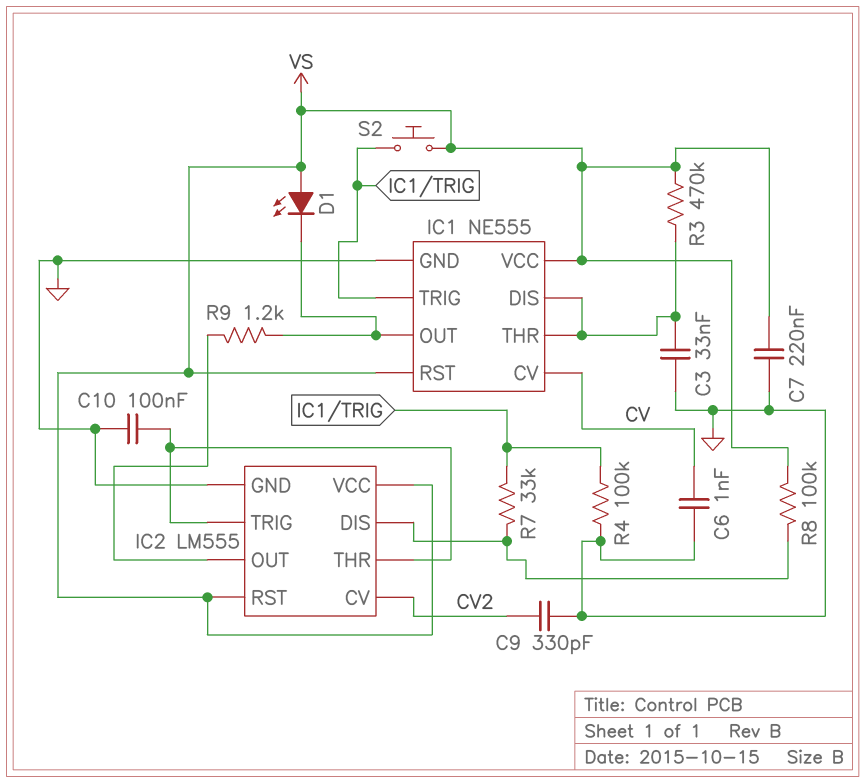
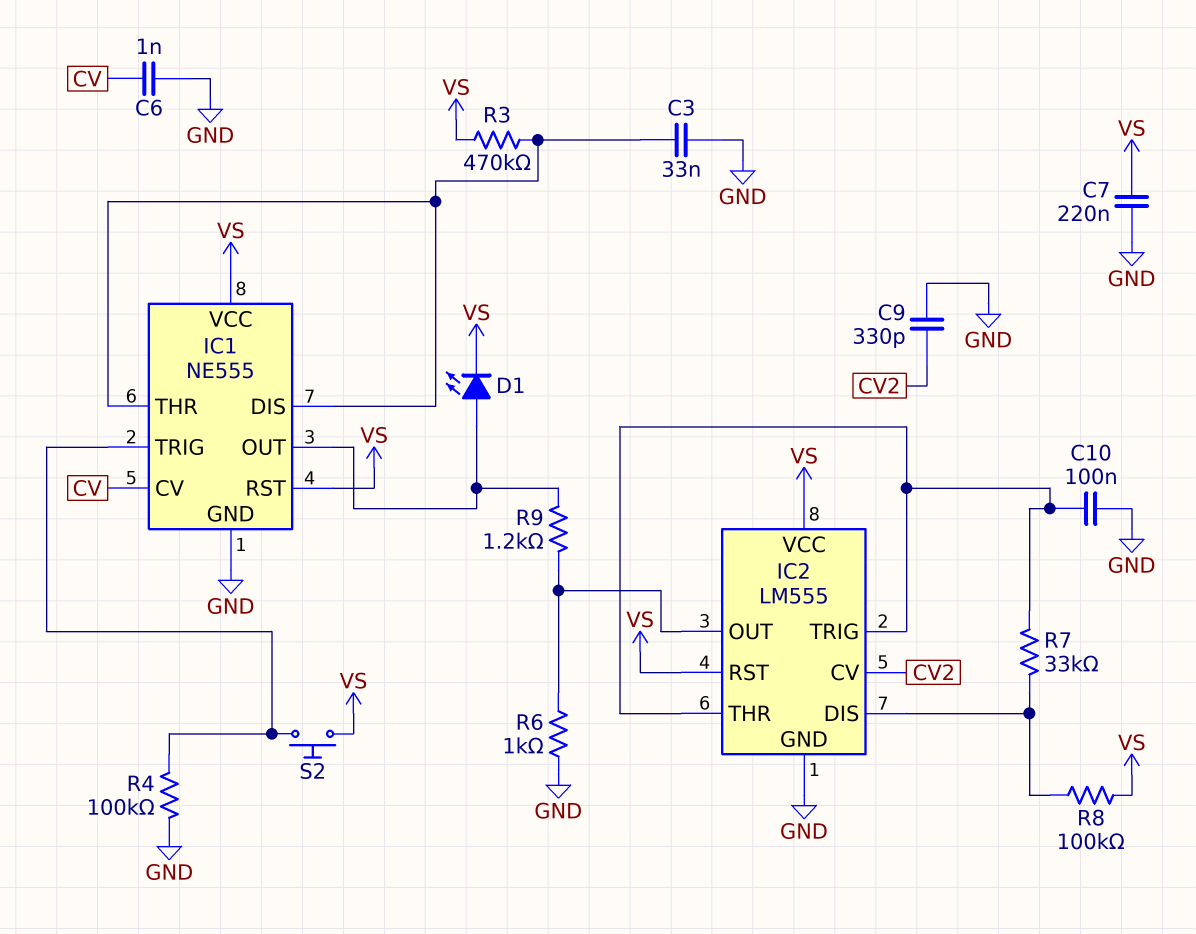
D1: LED (A VS, K IC1/OUT) -> LED (A IC1/OUT, K VS)
R6: none -> 1k (GND, IC2/OUT)
R7: 33k (IC1/TRIG, IC2/DIS) -> 33k (IC2/DIS, IC2/THR)

